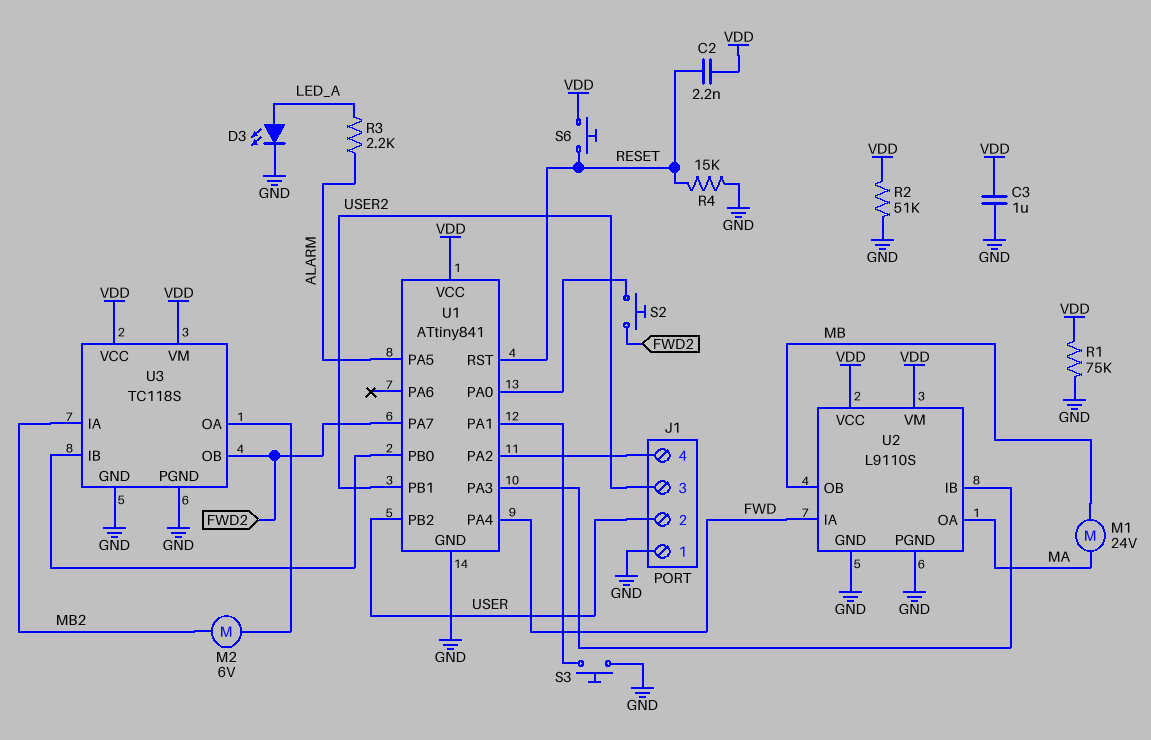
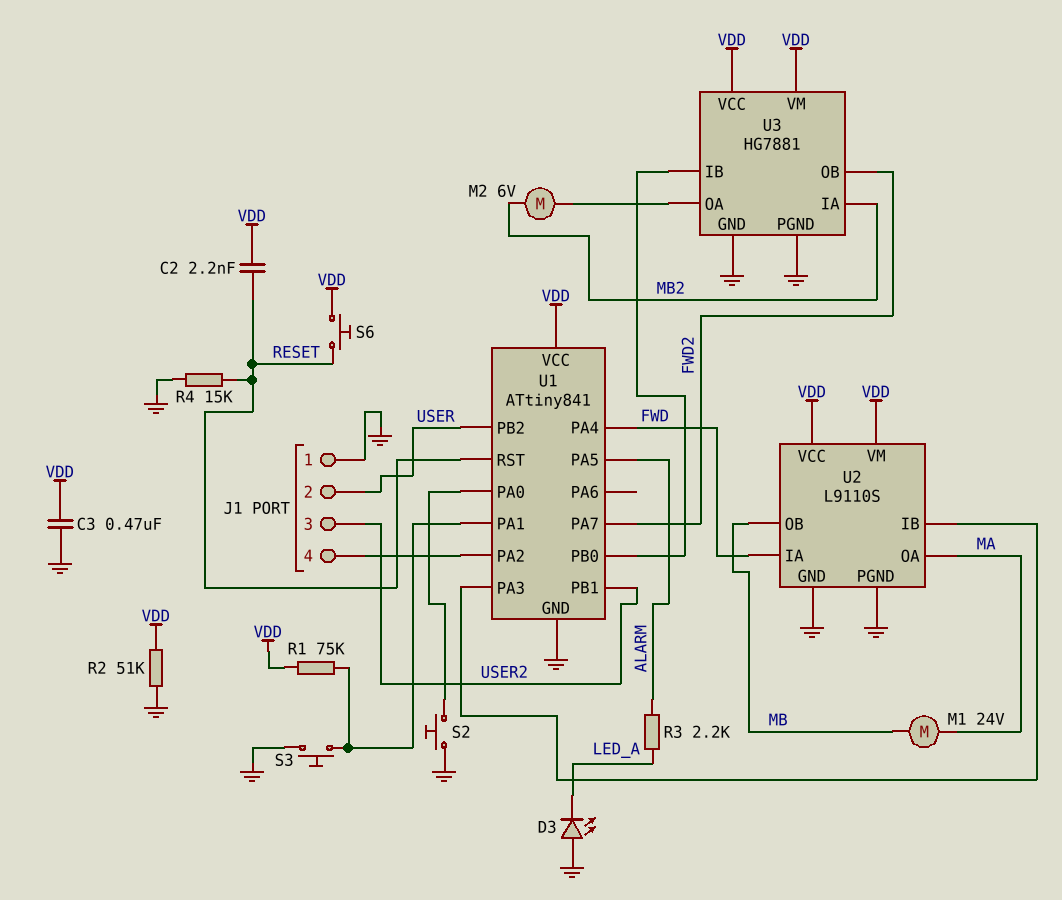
C3: 1uF (GND, VDD) -> 470nF (GND, VDD)
D3: LED (A LED_A, K GND) -> LED (A GND, K LED_A)
R1: 75k (GND, VDD) -> 75k (U1/PA1, VDD)
S2: button (FWD2, U1/PA0) -> button (GND, U1/PA0)
U3: TC118S -> HG7881

